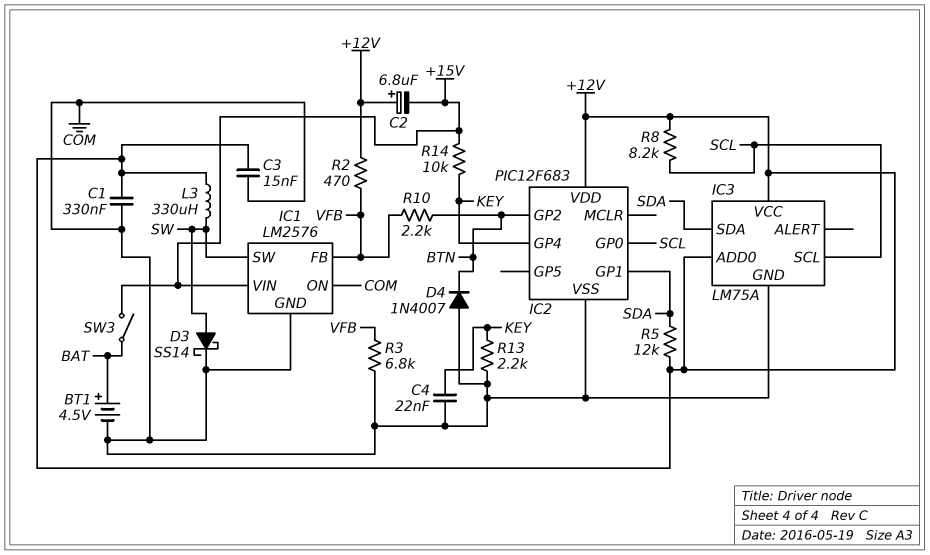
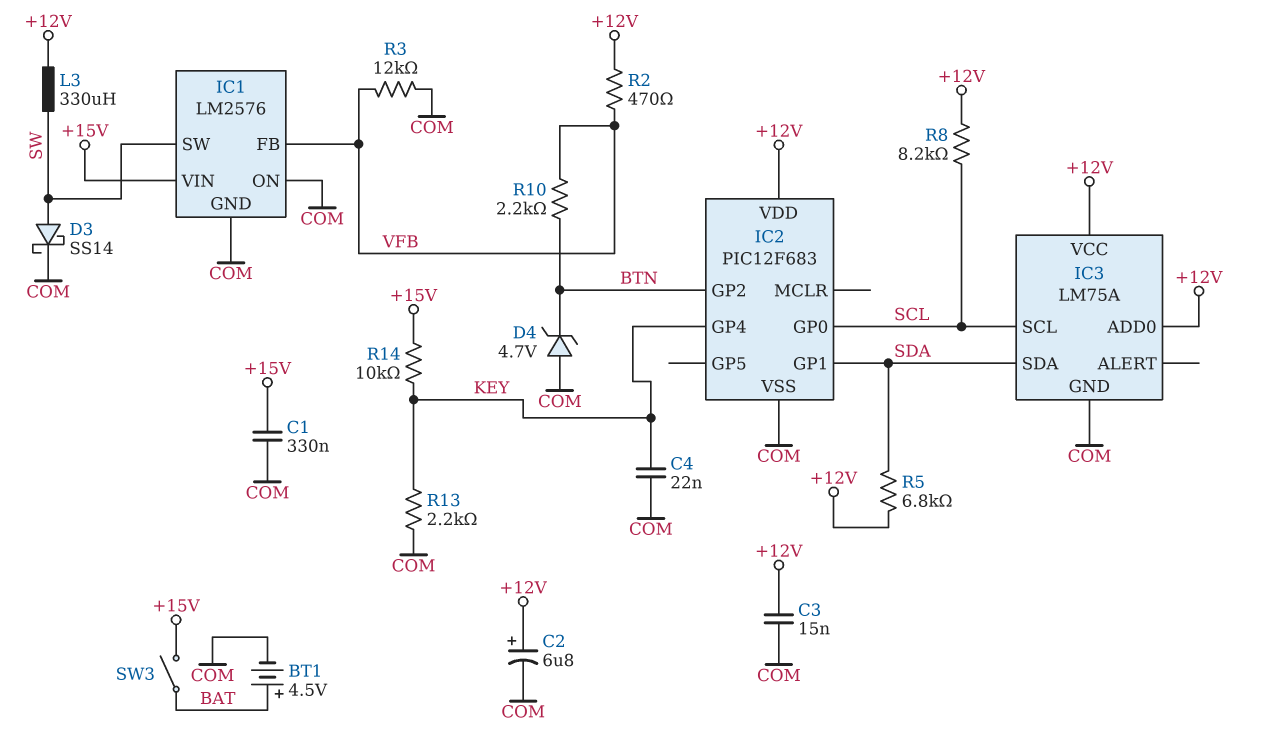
C1: 330nF (+12V, COM) -> 330nF (+15V, COM)
C2: 6.8uF (plus +12V, minus +15V) -> 6.8uF (plus +12V, minus COM)
D4: diode 1N4007 (A COM, K BTN) -> zener 4.7V (A COM, K BTN)
R3: 6.8k (COM, VFB) -> 12k (COM, VFB)
R5: 12k (+12V, SDA) -> 6.8k (+12V, SDA)

